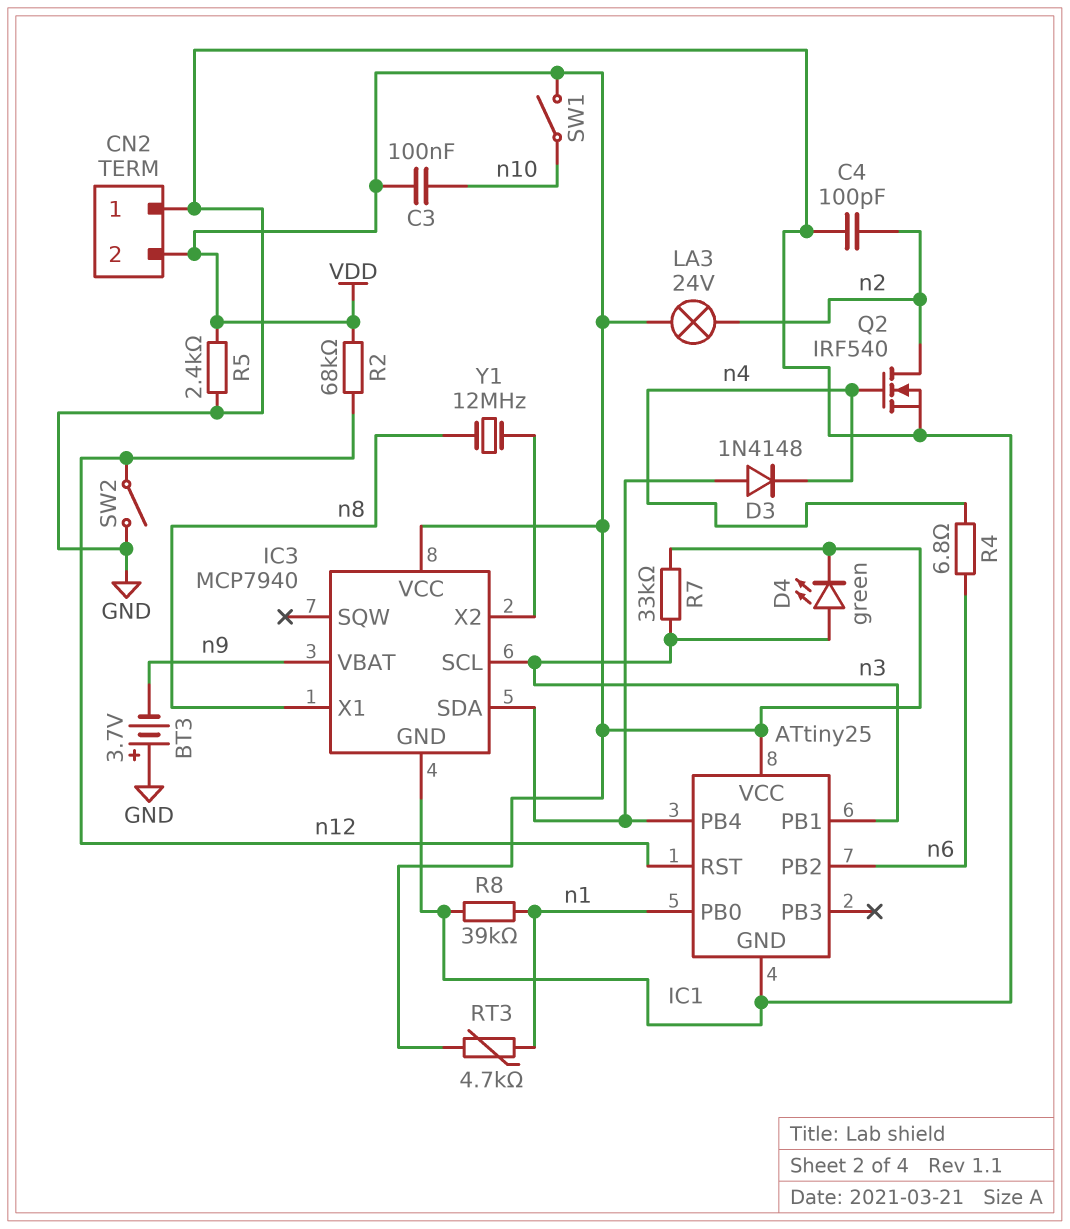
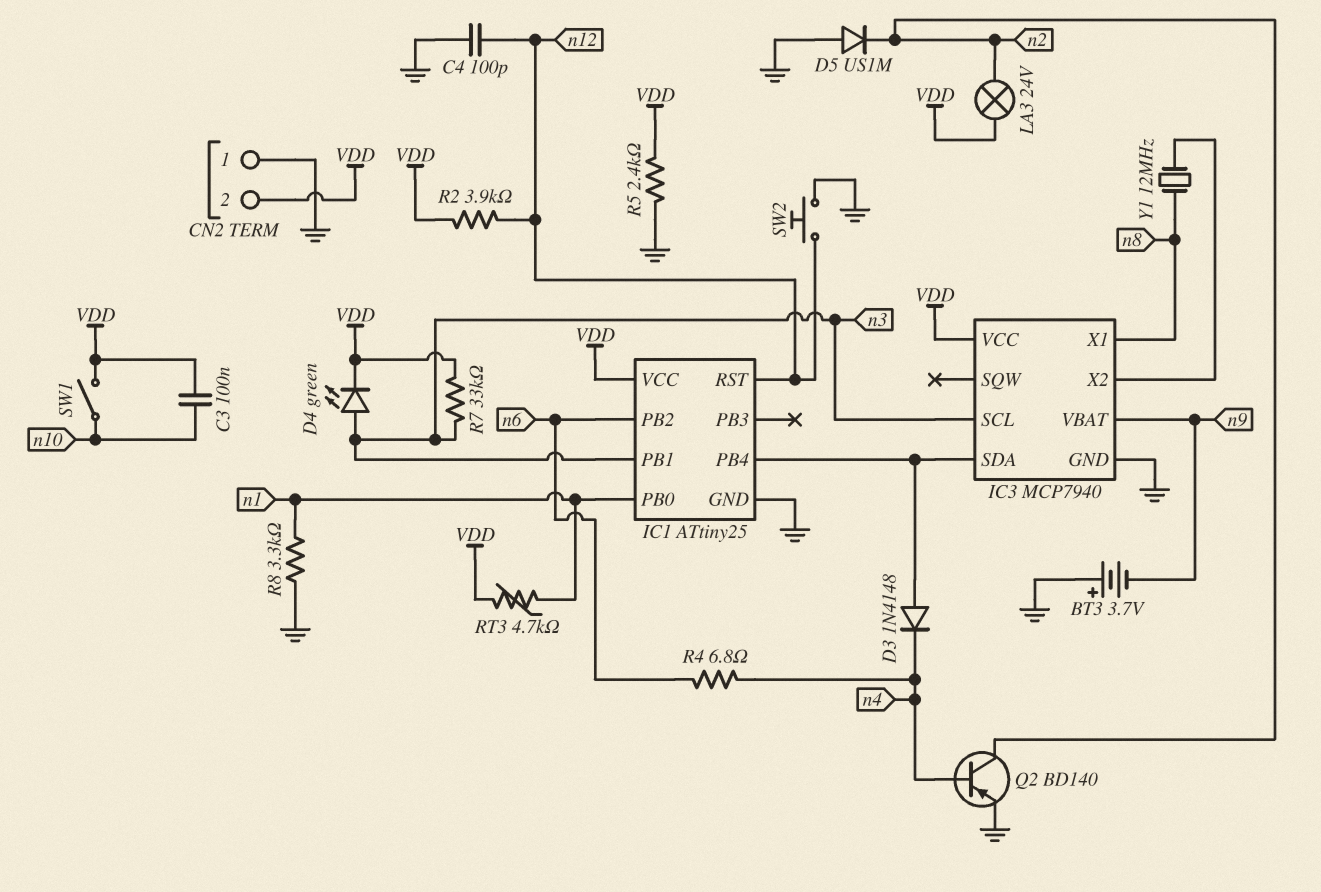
C4: 100pF (GND, n2) -> 100pF (GND, n12)
D5: none -> diode US1M (A GND, K n2)
Q2: NMOS IRF540 (G n4, D n2, S GND) -> PNP BD140 (B n4, C n2, E GND)
R2: 68k (VDD, n12) -> 3.9k (VDD, n12)
R8: 39k (GND, n1) -> 3.3k (GND, n1)
SW2: switch (GND, n12) -> button (GND, n12)

